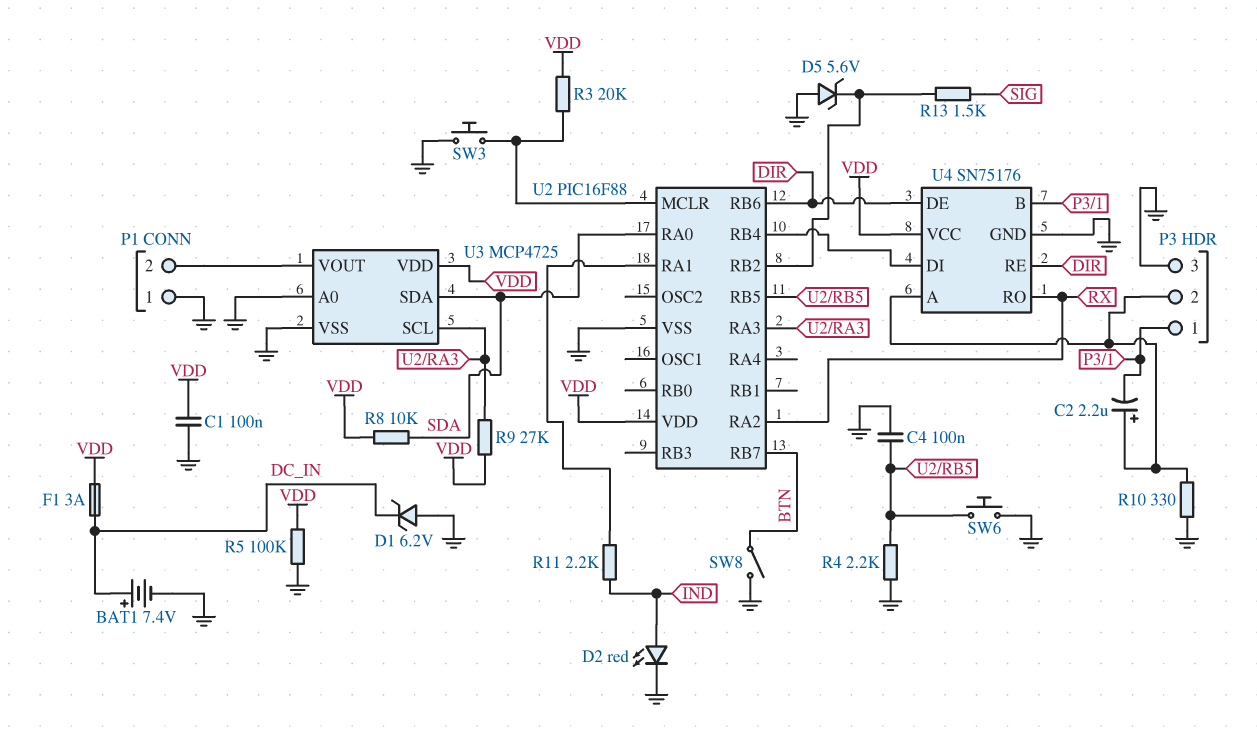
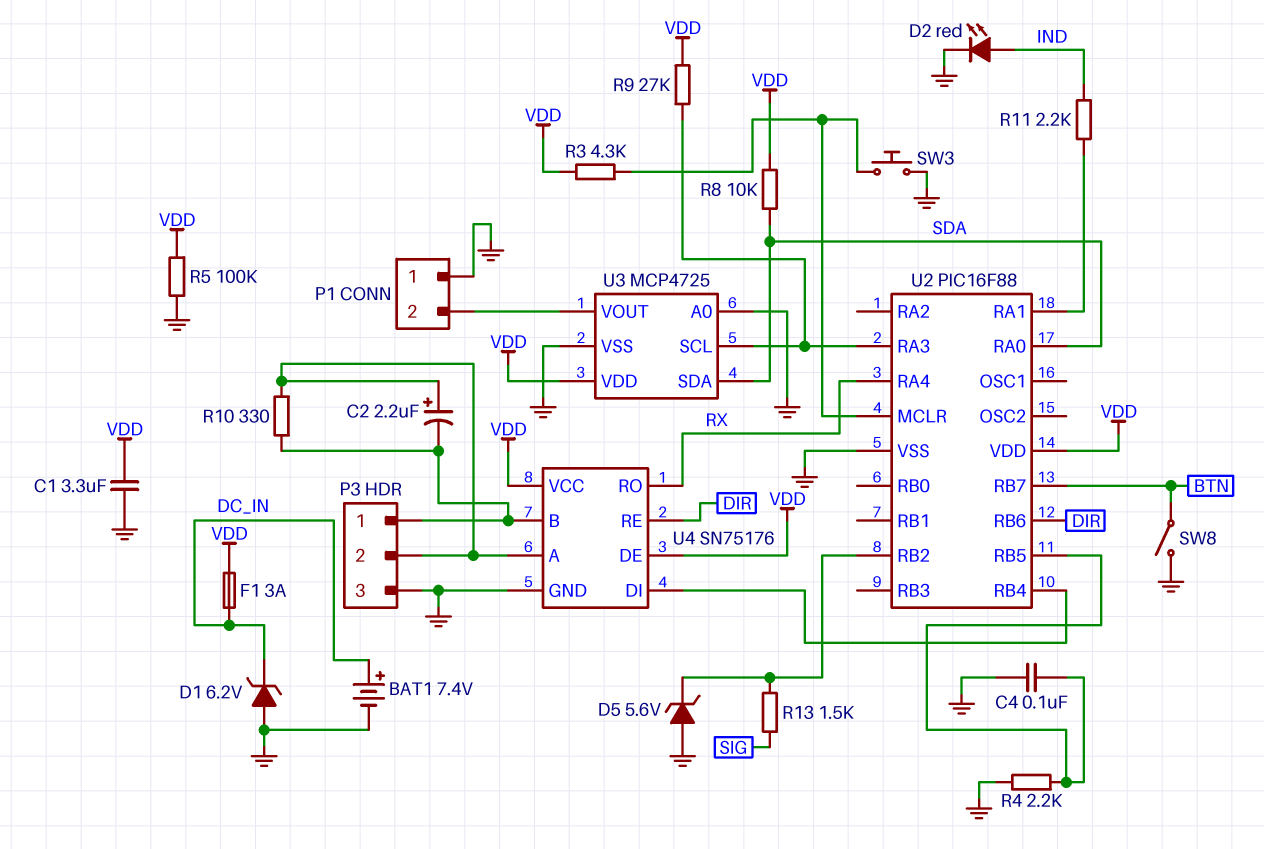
C1: 100nF (GND, VDD) -> 3.3uF (GND, VDD)
R3: 20k (U2/MCLR, VDD) -> 4.3k (U2/MCLR, VDD)
R10: 330 (GND, P3/2) -> 330 (P3/1, P3/2)
SW6: button (GND, U2/RB5) -> none
U2 pin RA2: RX -> none
U2 pin RA4: none -> RX
U4 pin DE: DIR -> VDD

